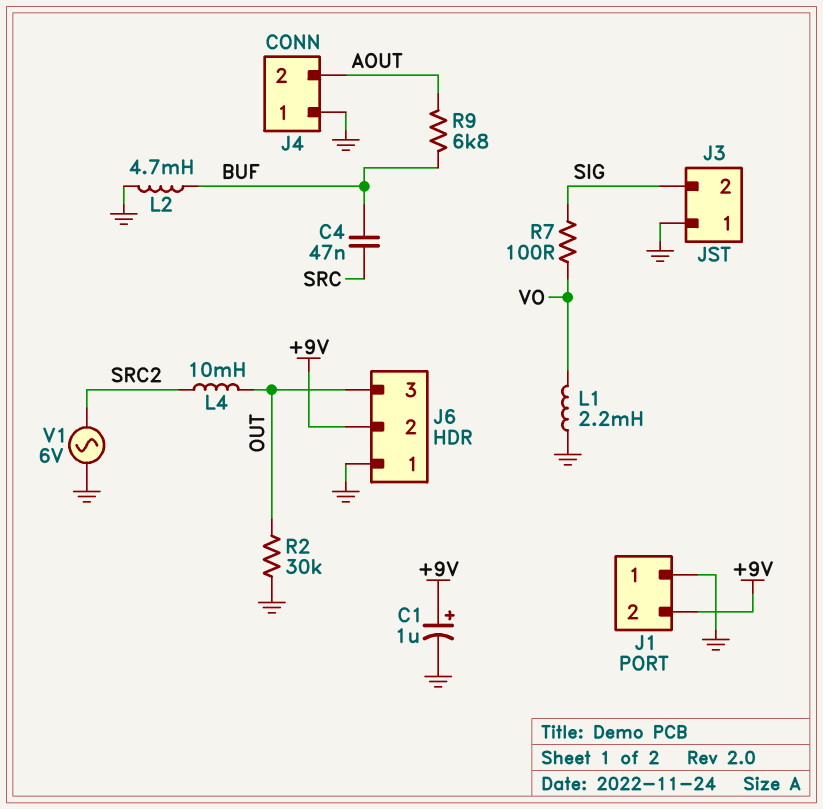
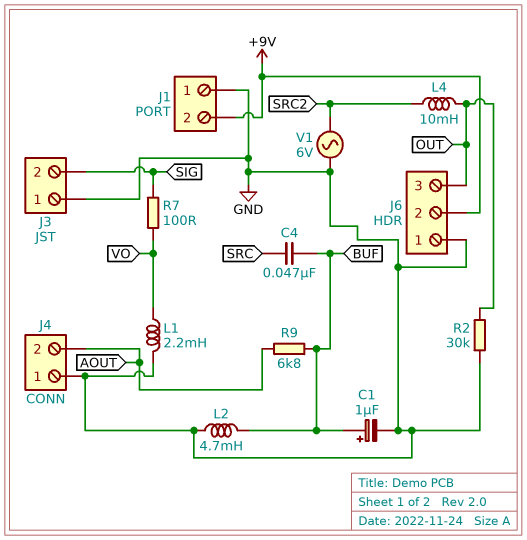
C1: 1uF (plus +9V, minus GND) -> 1uF (plus BUF, minus GND)

